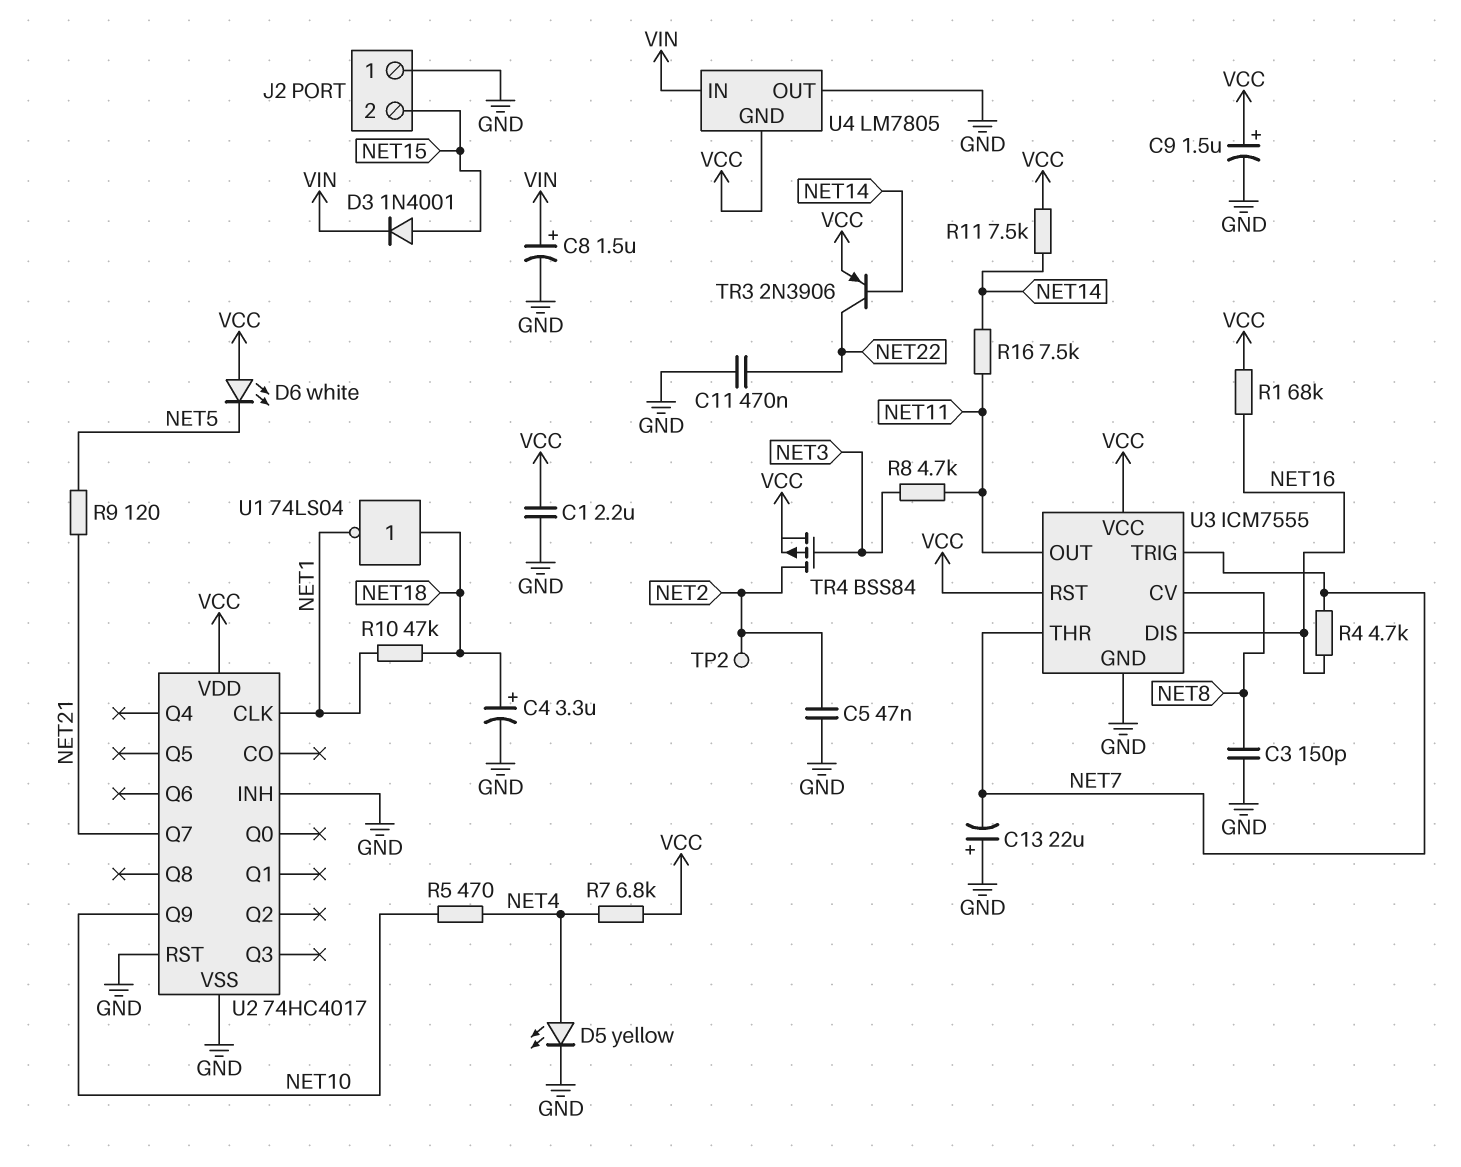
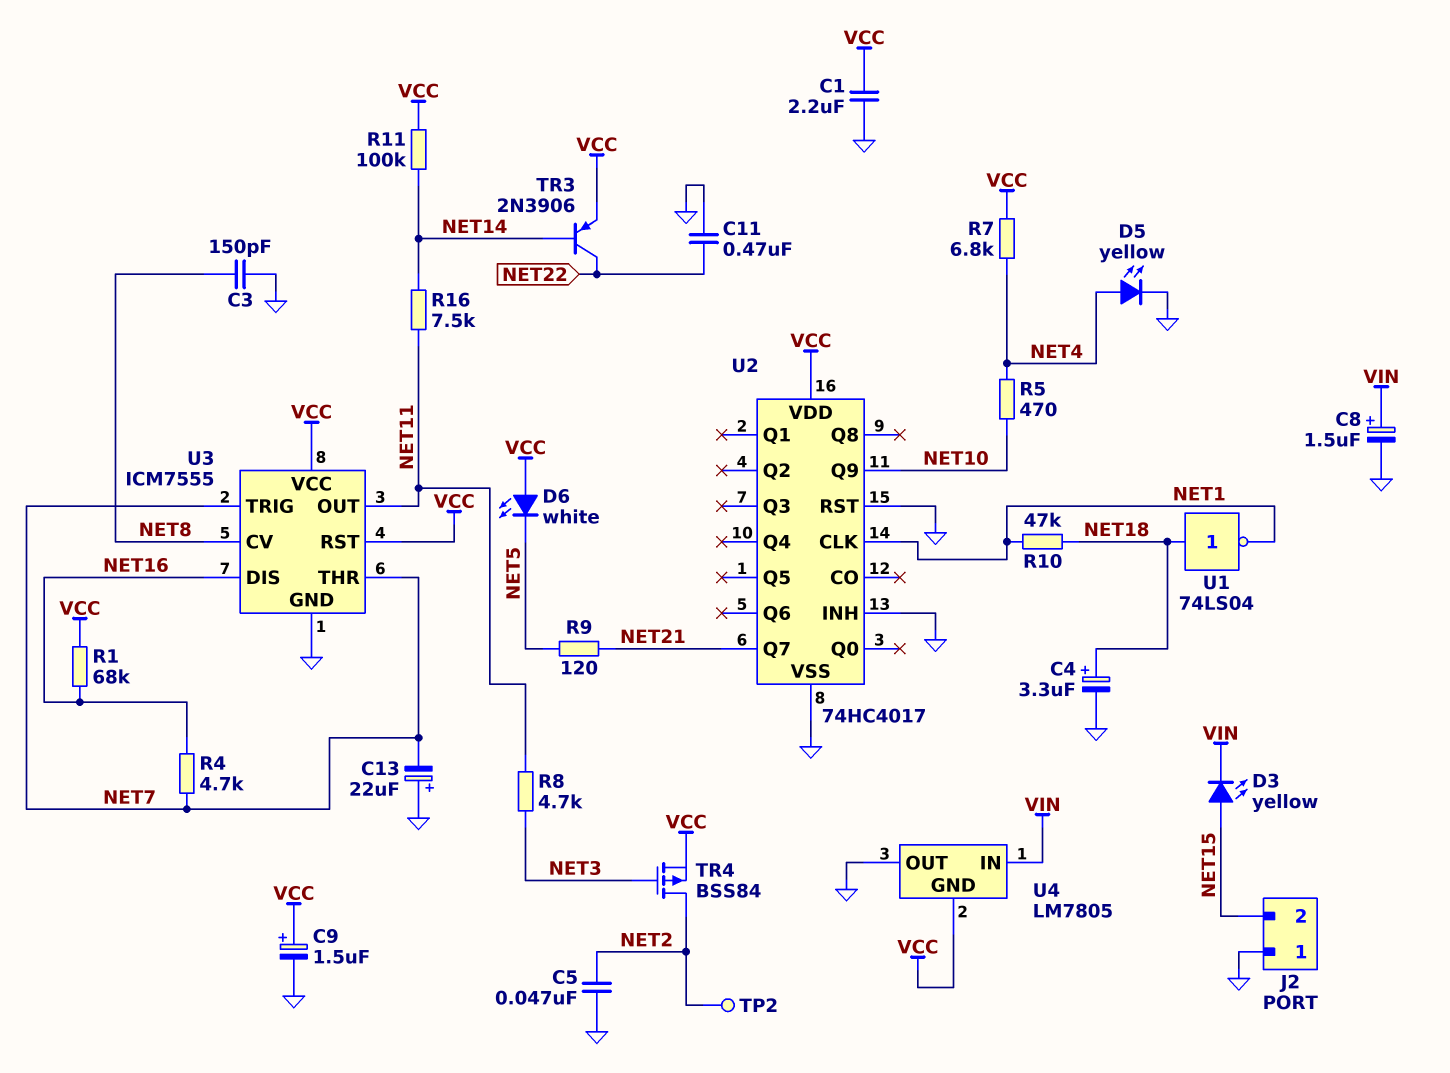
D3: diode 1N4001 (A NET15, K VIN) -> LED yellow (A NET15, K VIN)
R11: 7.5k (NET14, VCC) -> 100k (NET14, VCC)

